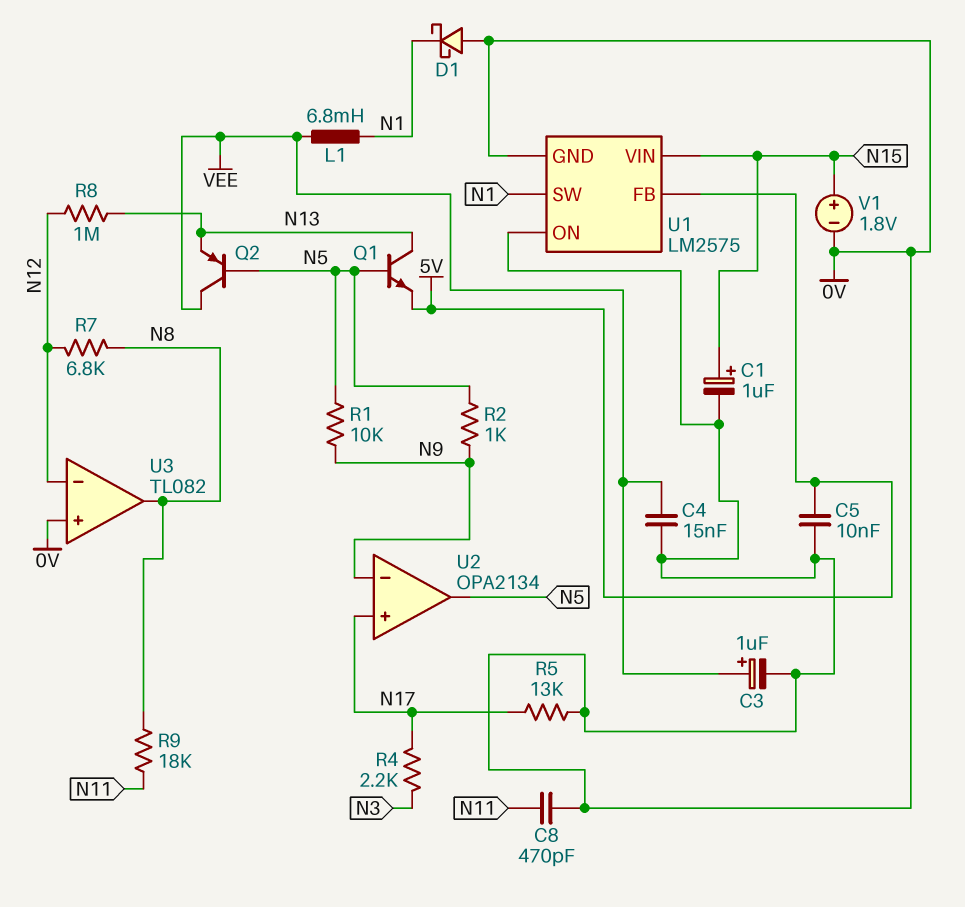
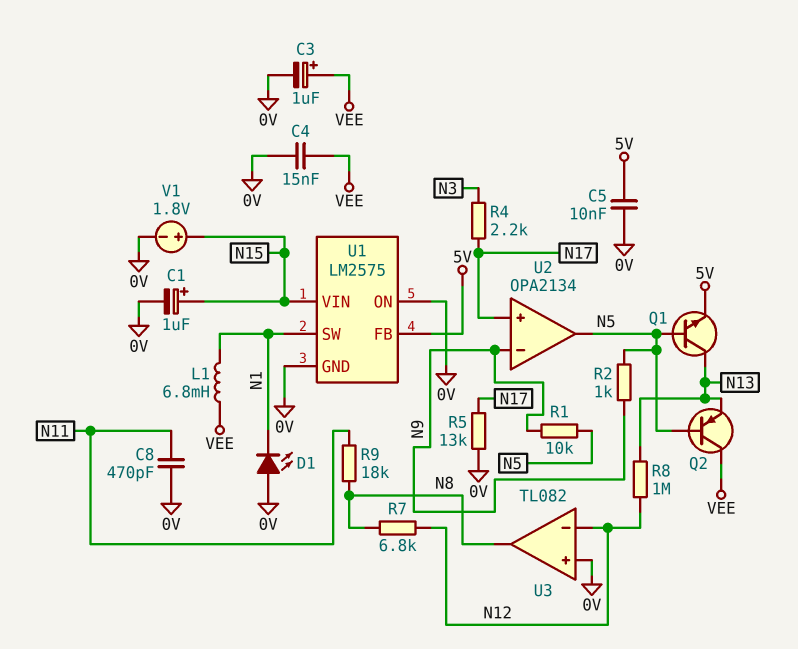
D1: schottky (A 0V, K N1) -> LED (A 0V, K N1)

